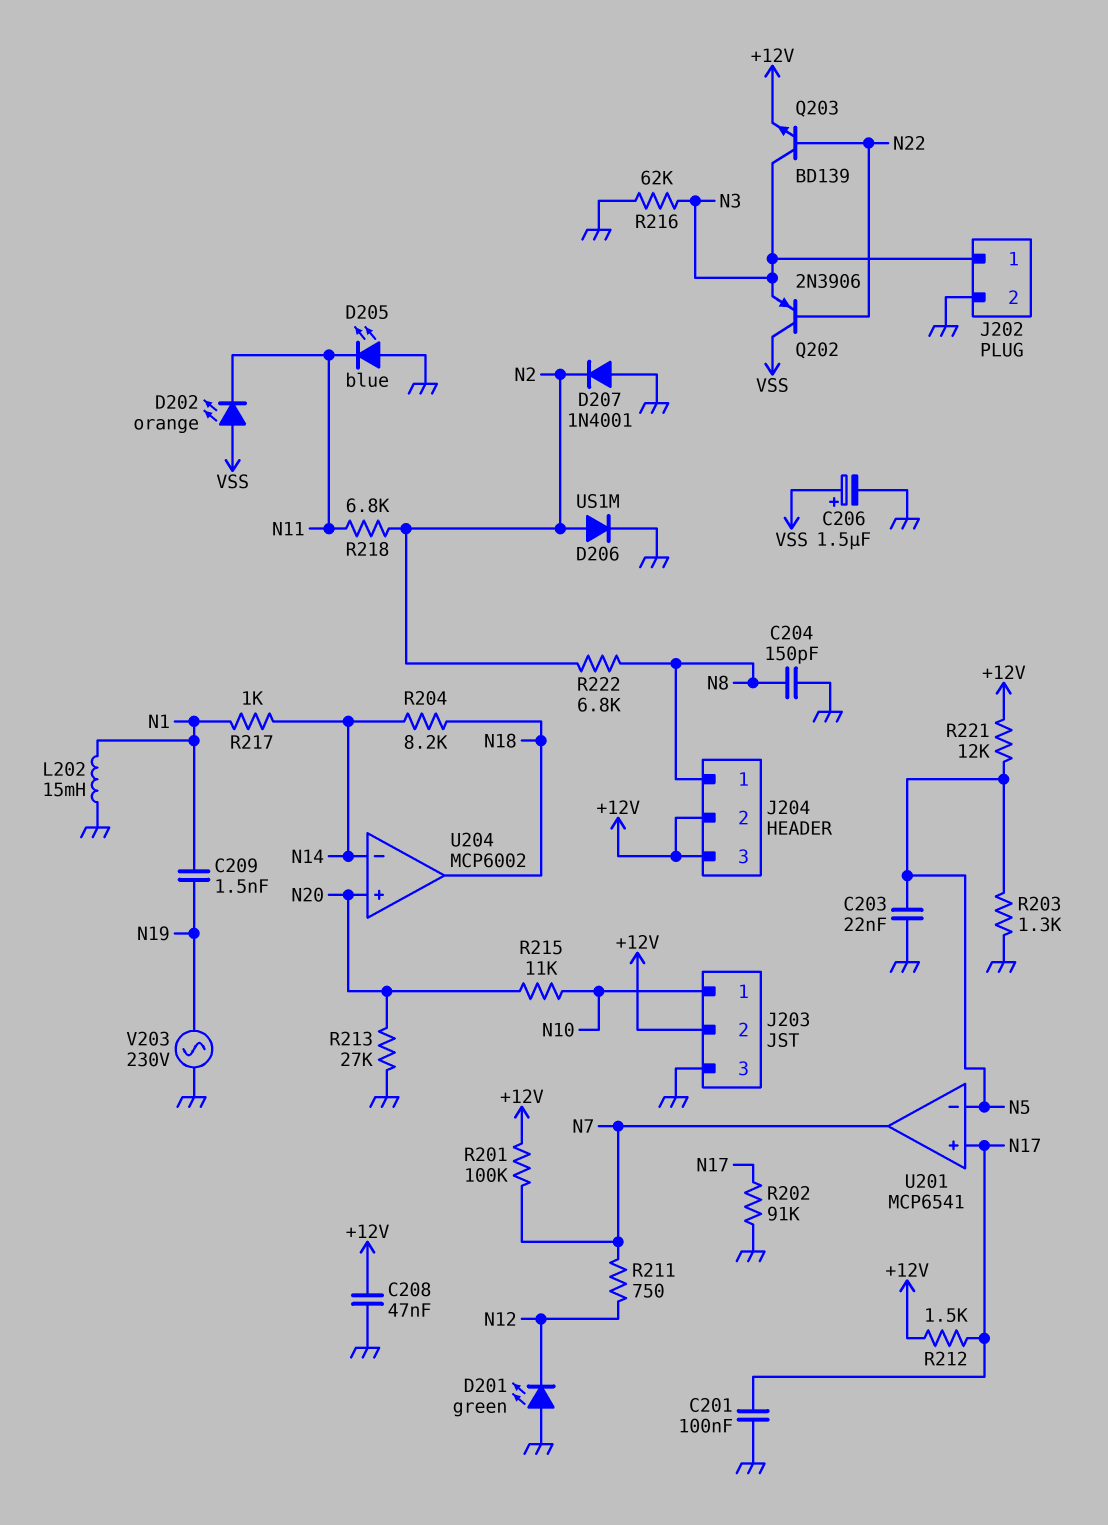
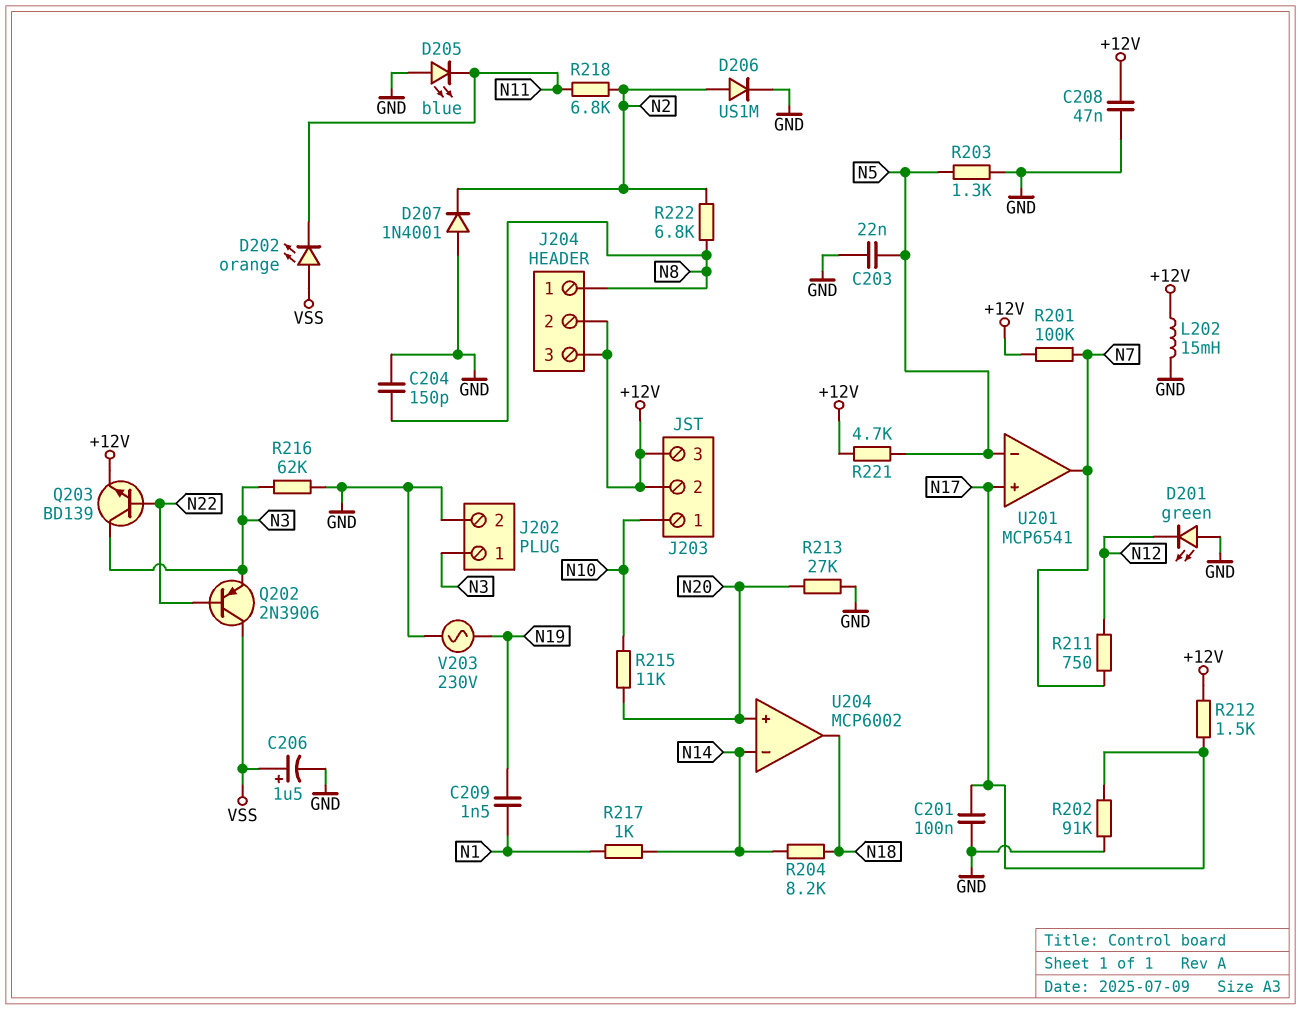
J203 pin 3: GND -> +12V
L202: 15mH (GND, N1) -> 15mH (+12V, GND)
R221: 12k (+12V, N5) -> 4.7k (+12V, N5)

